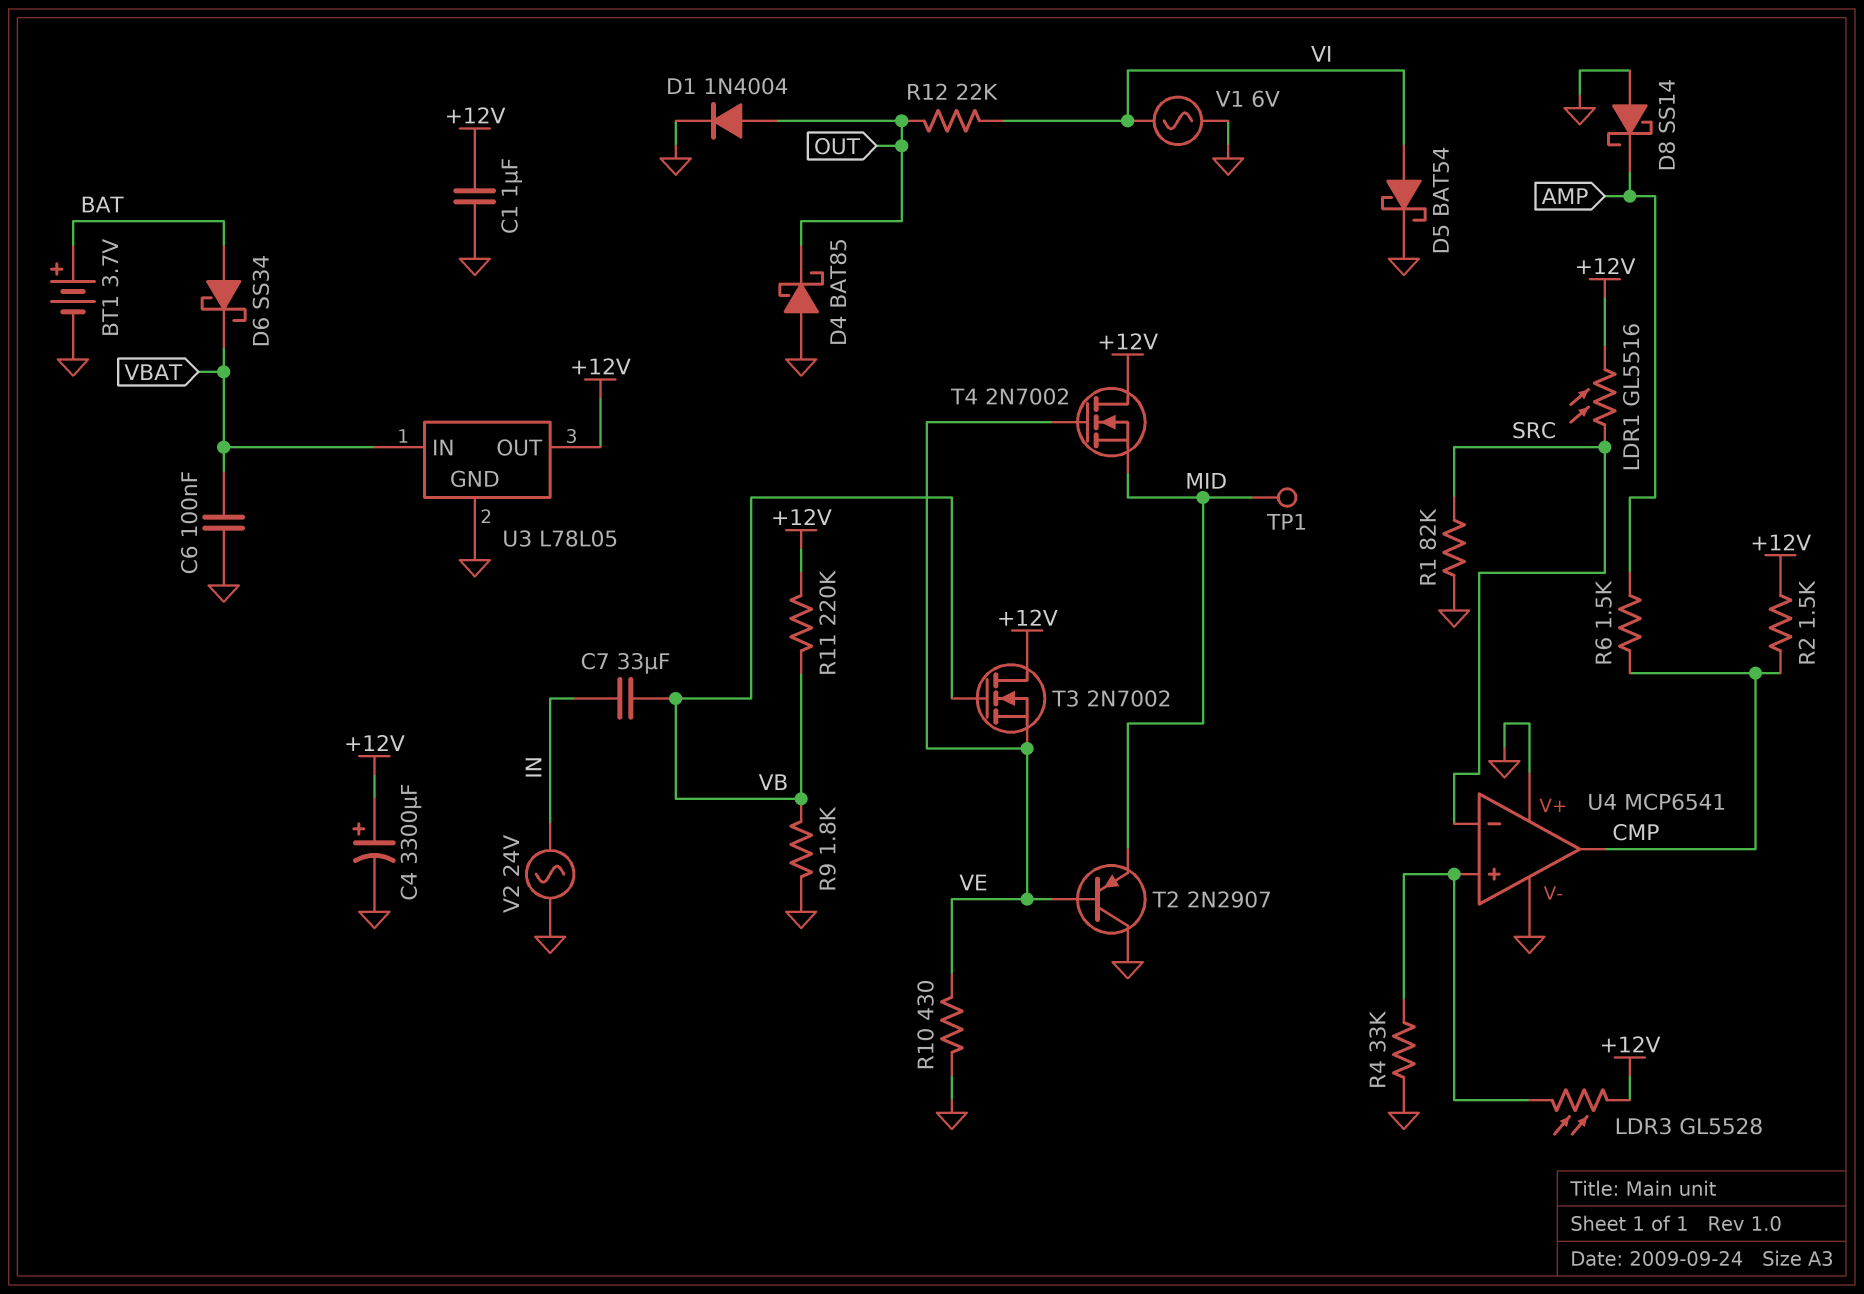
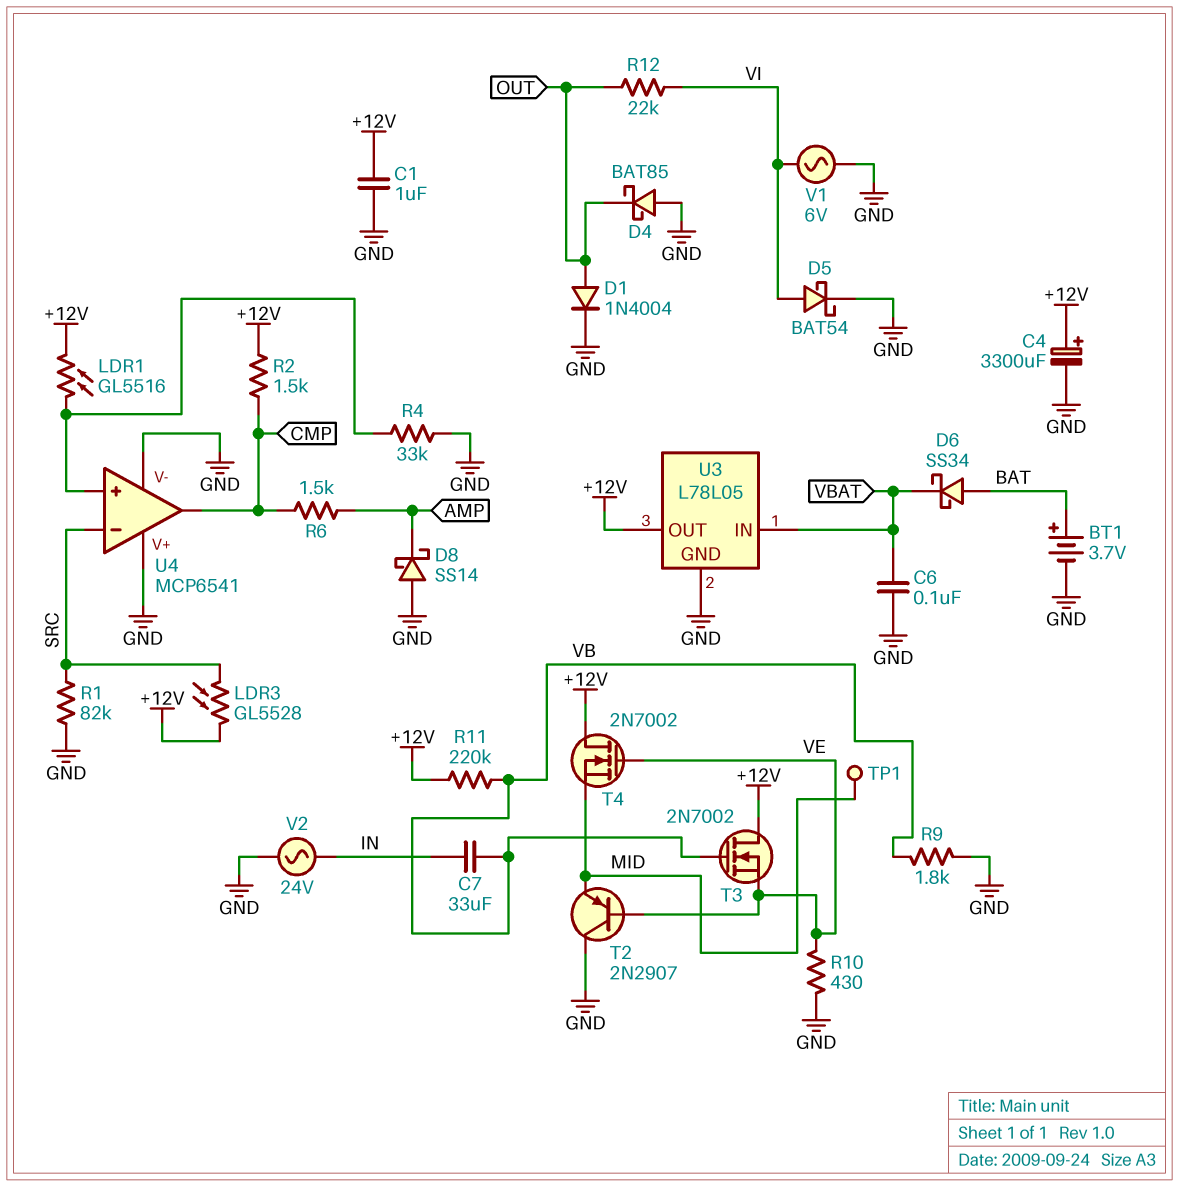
LDR1: GL5516 (+12V, SRC) -> GL5516 (+12V, U4/in+)
LDR3: GL5528 (+12V, U4/in+) -> GL5528 (+12V, SRC)

